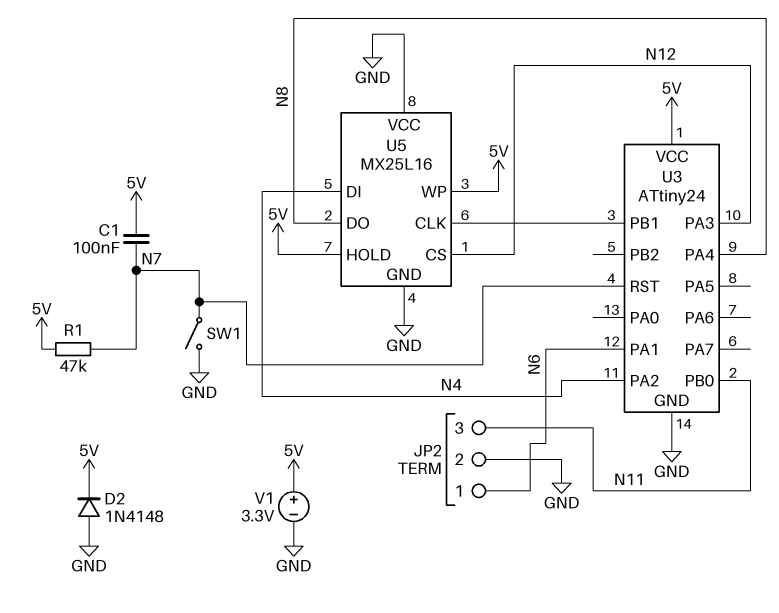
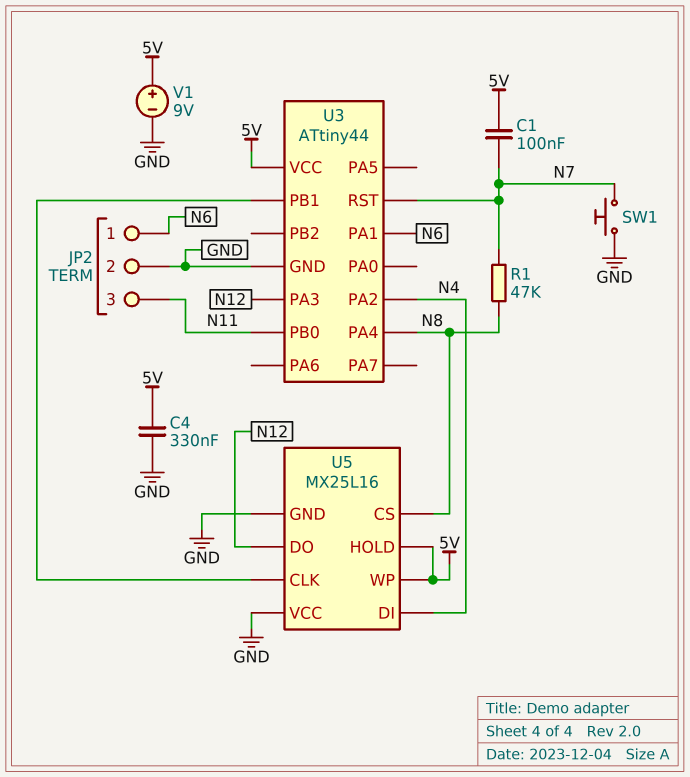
C4: none -> 330nF (5V, GND)
D2: diode 1N4148 (A GND, K 5V) -> none
R1: 47k (5V, N7) -> 47k (N7, N8)
SW1: switch (GND, N7) -> button (GND, N7)
U3: ATtiny24 -> ATtiny44
U5 pin CS: N12 -> N8
U5 pin DO: N8 -> N12
V1: 3.3V (plus 5V, minus GND) -> 9V (plus 5V, minus GND)

